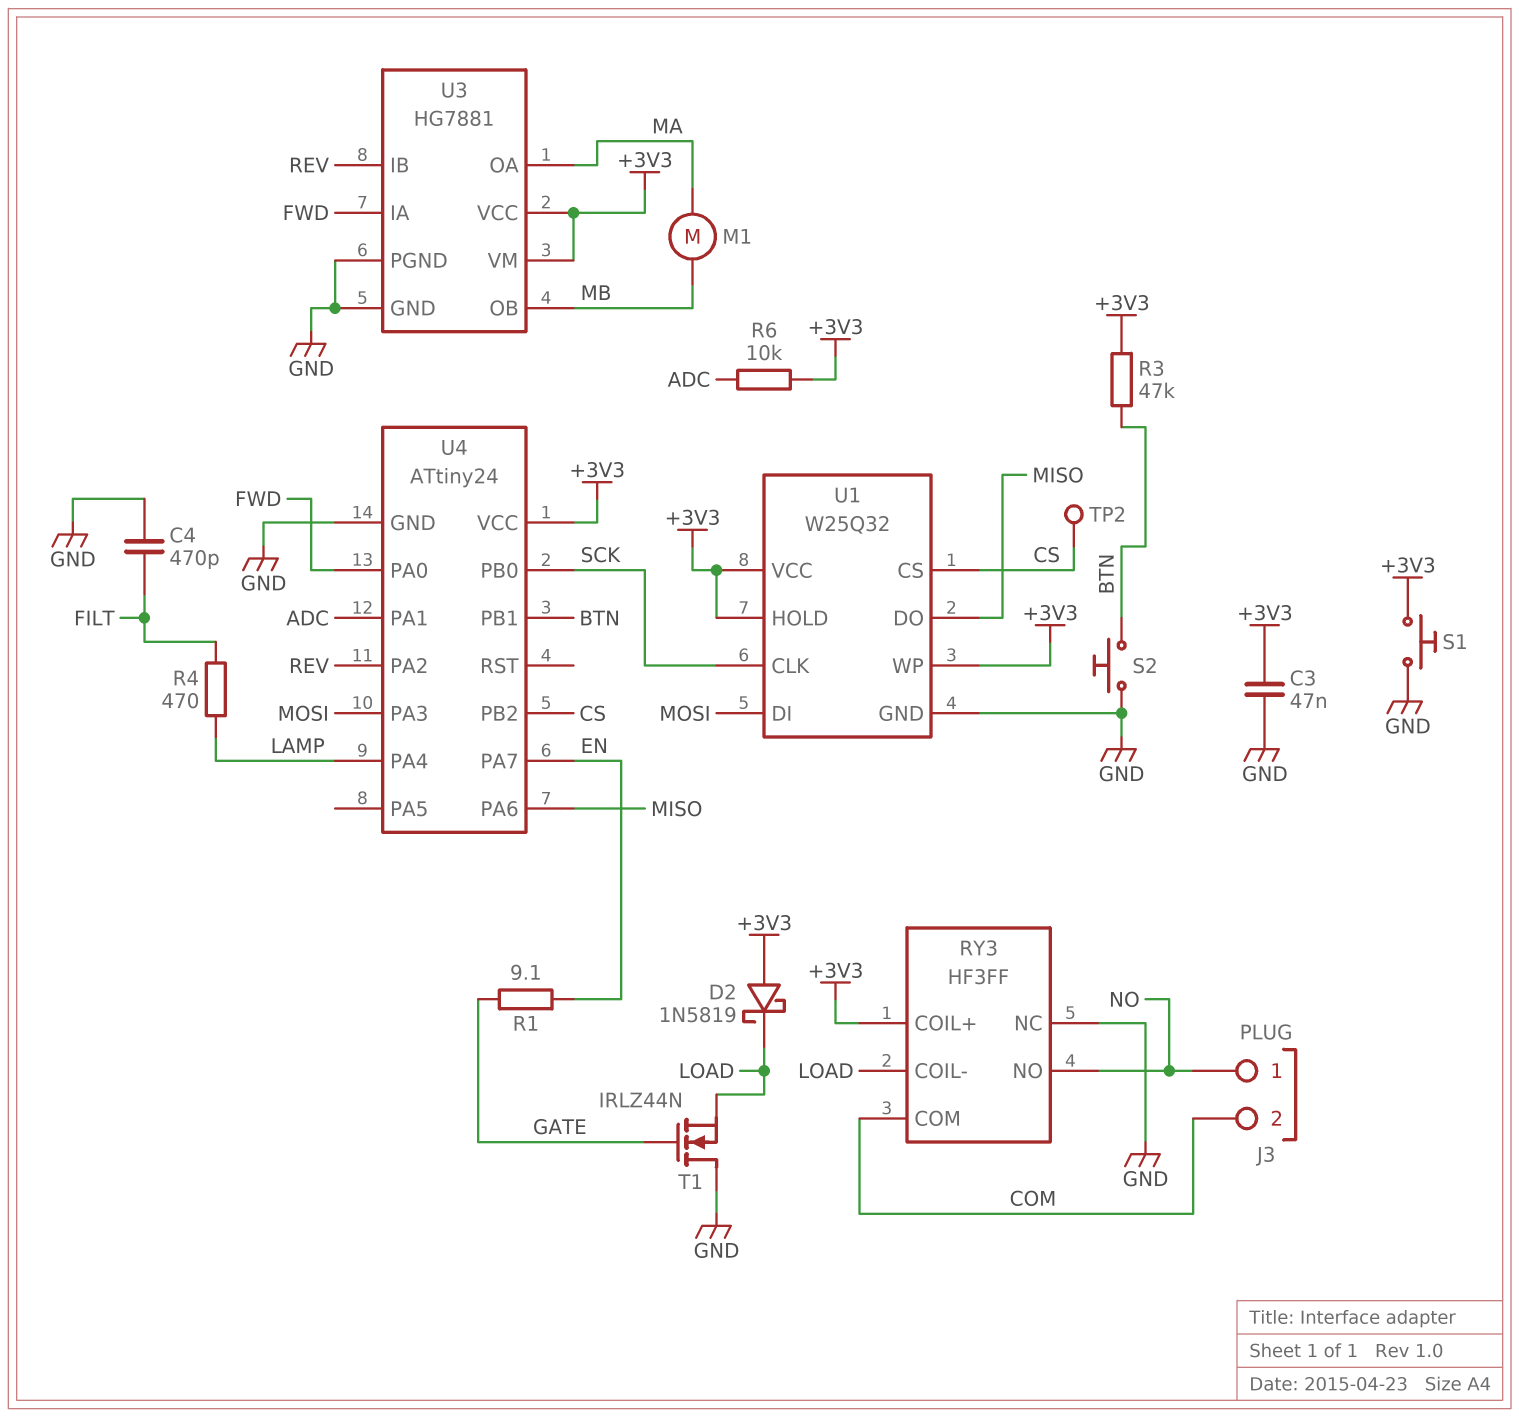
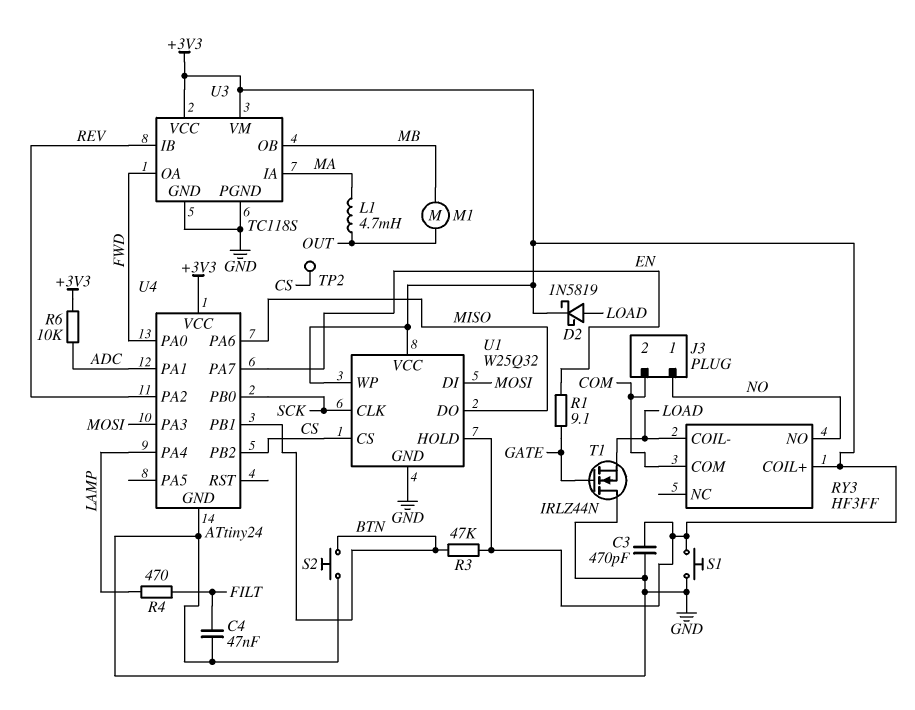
C3: 47nF (+3V3, GND) -> 470pF (+3V3, GND)
C4: 470pF (FILT, GND) -> 47nF (FILT, GND)
D2: schottky 1N5819 (A +3V3, K LOAD) -> schottky 1N5819 (A LOAD, K +3V3)
L1: none -> 4.7mH (MA, OUT)
M1: motor (MA, MB) -> motor (MB, OUT)
RY3 pin NC: GND -> none
U3: HG7881 -> TC118S
U3 pin IA: FWD -> MA
U3 pin OA: MA -> FWD

